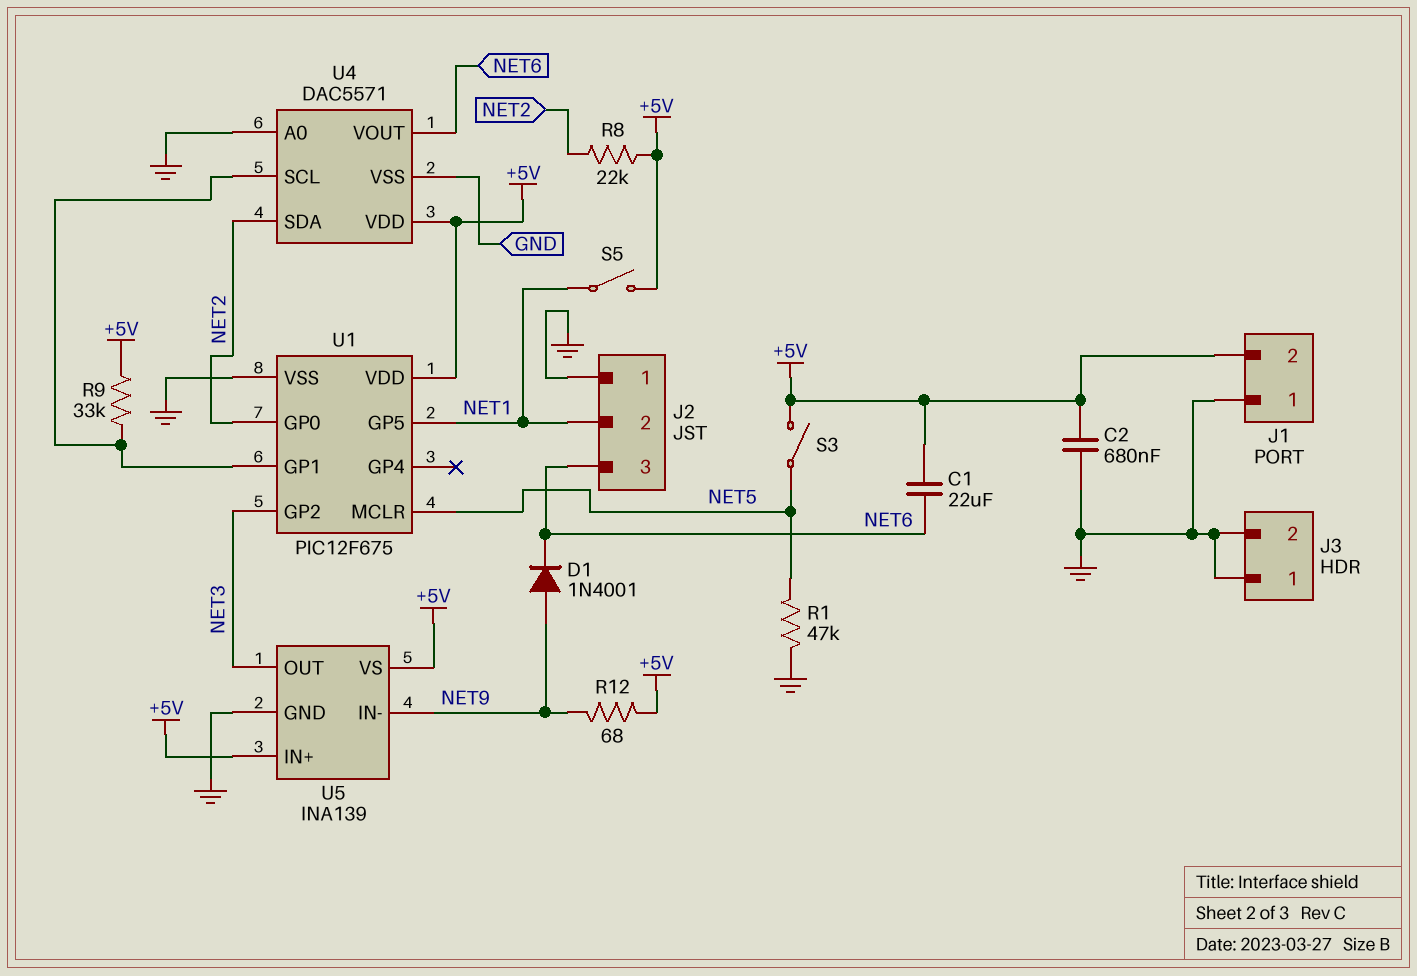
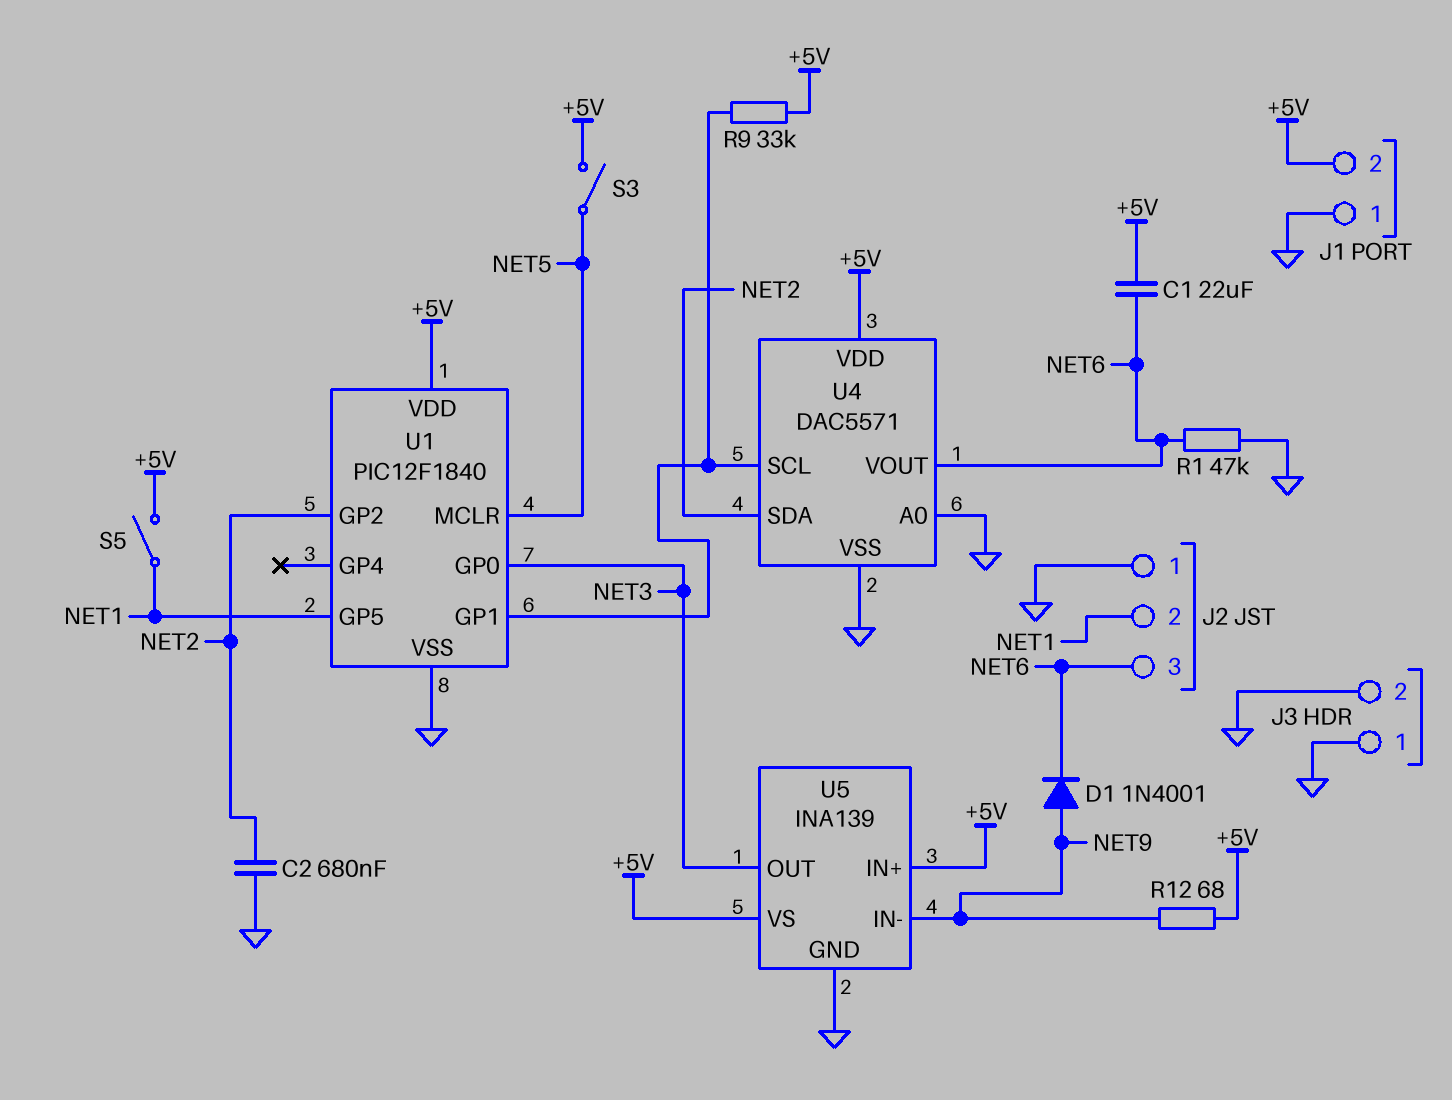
C2: 680nF (+5V, GND) -> 680nF (GND, NET2)
R1: 47k (GND, NET5) -> 47k (GND, NET6)
R8: 22k (+5V, NET2) -> none
U1: PIC12F675 -> PIC12F1840
U1 pin GP0: NET2 -> NET3
U1 pin GP2: NET3 -> NET2

